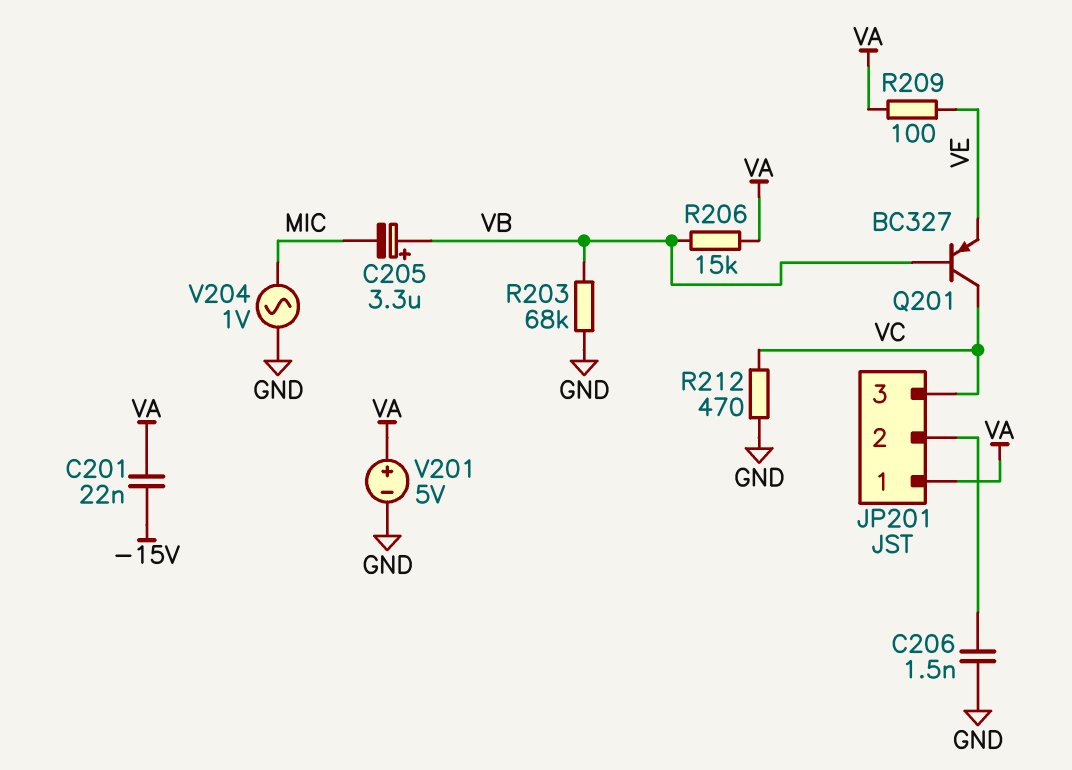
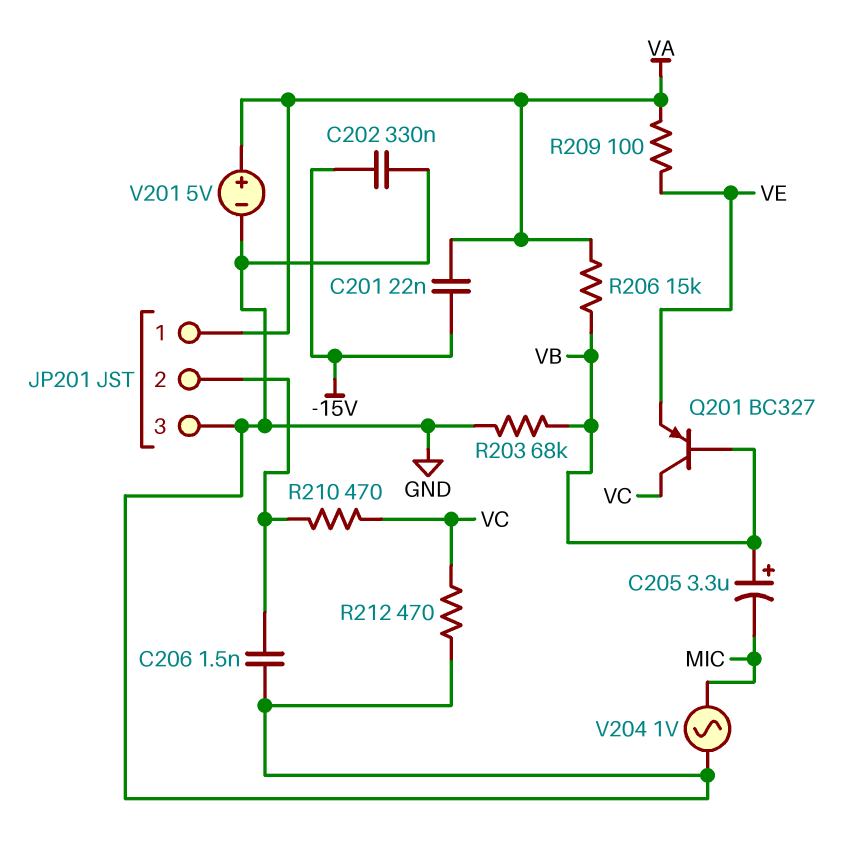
C202: none -> 330nF (-15V, GND)
JP201 pin 3: VC -> GND
R210: none -> 470 (JP201/2, VC)

